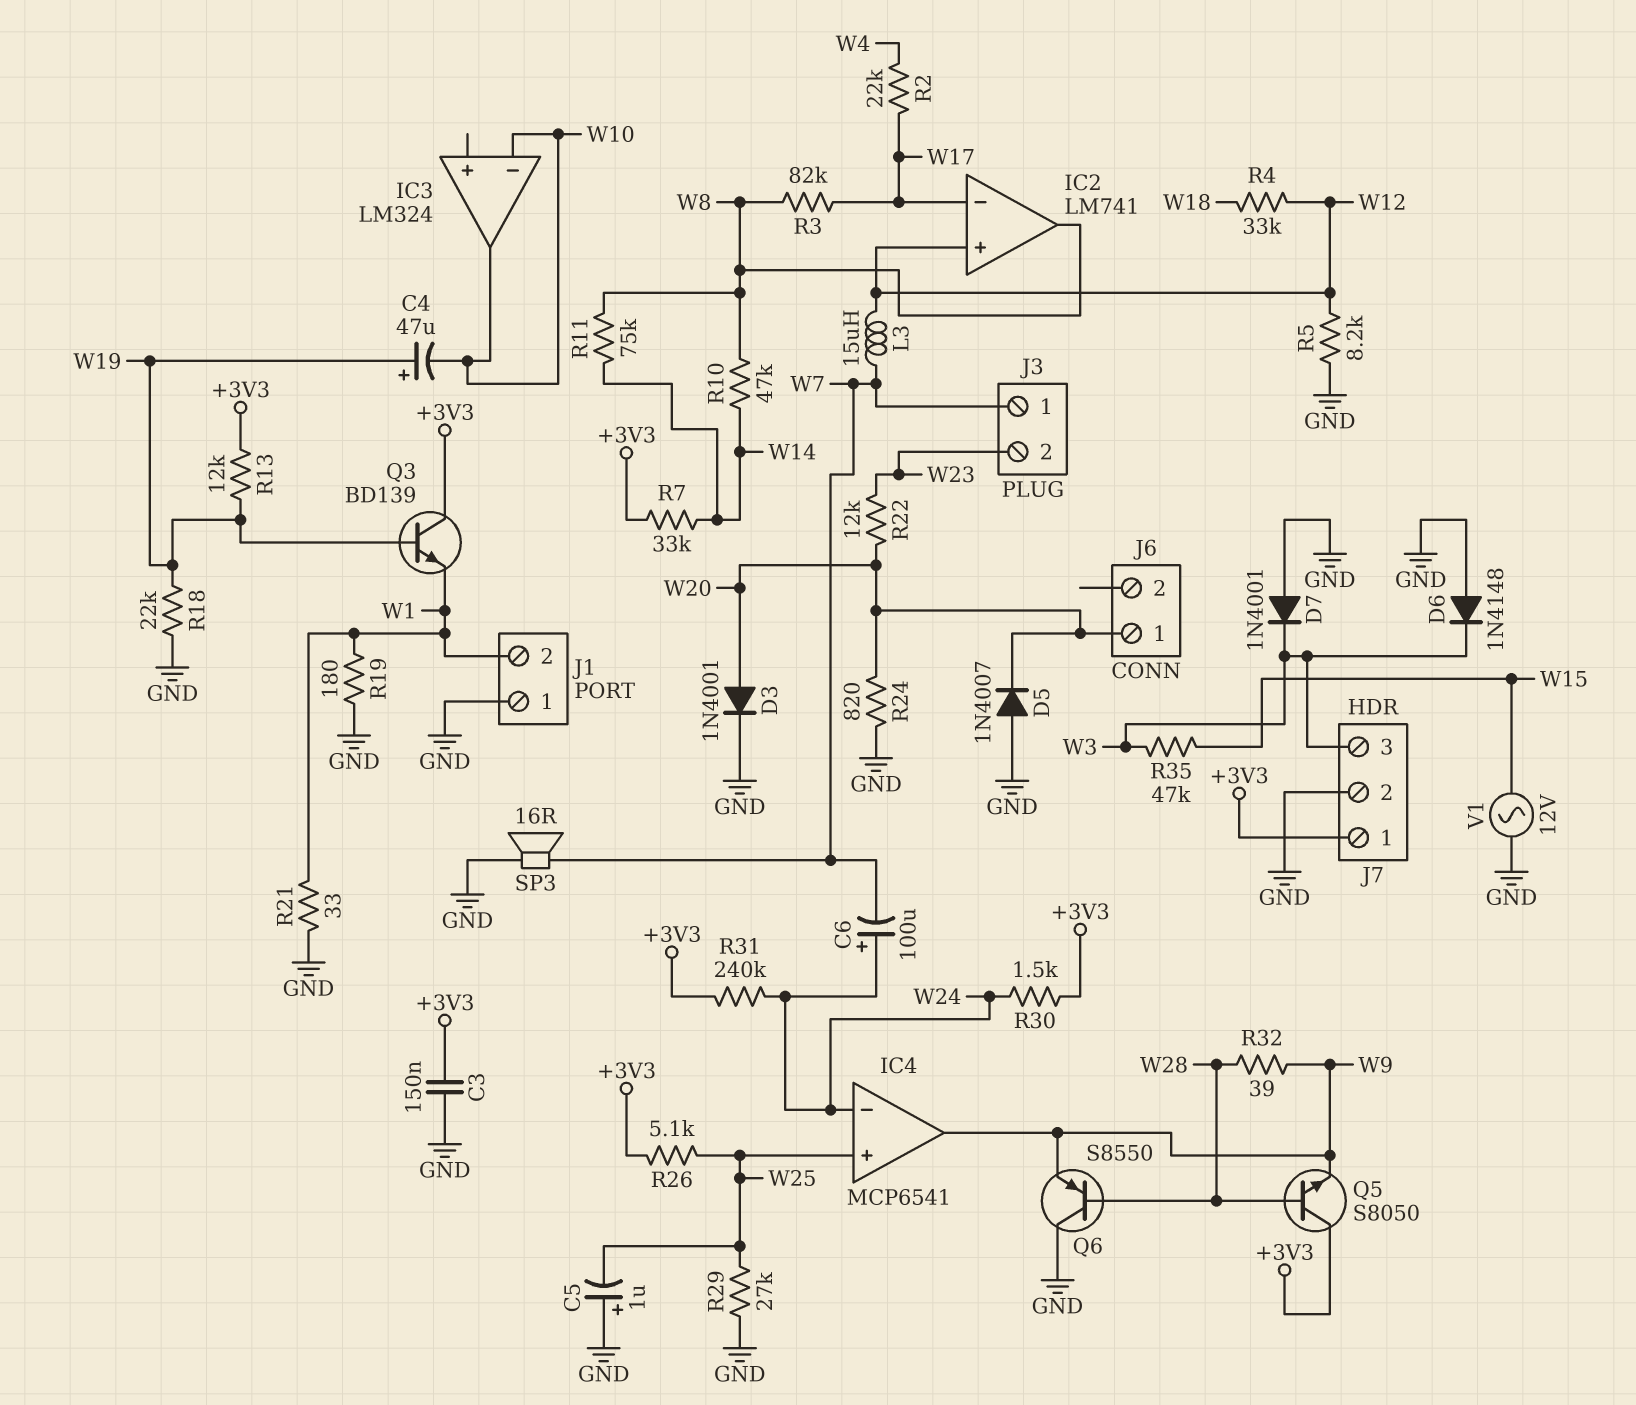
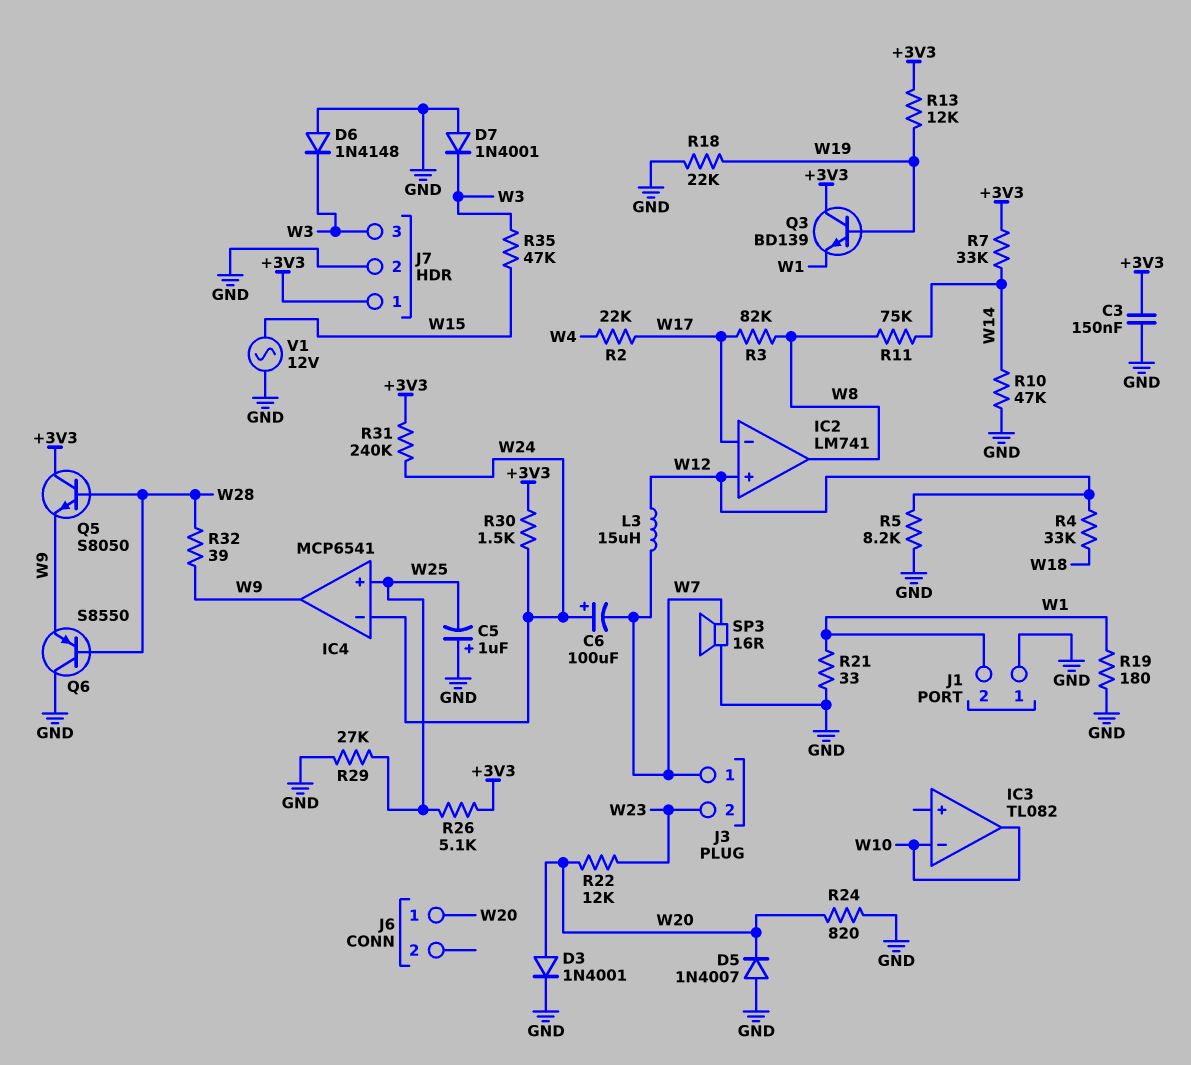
C4: 47uF (plus W19, minus W10) -> none
IC3: LM324 -> TL082
R10: 47k (W8, W14) -> 47k (GND, W14)

